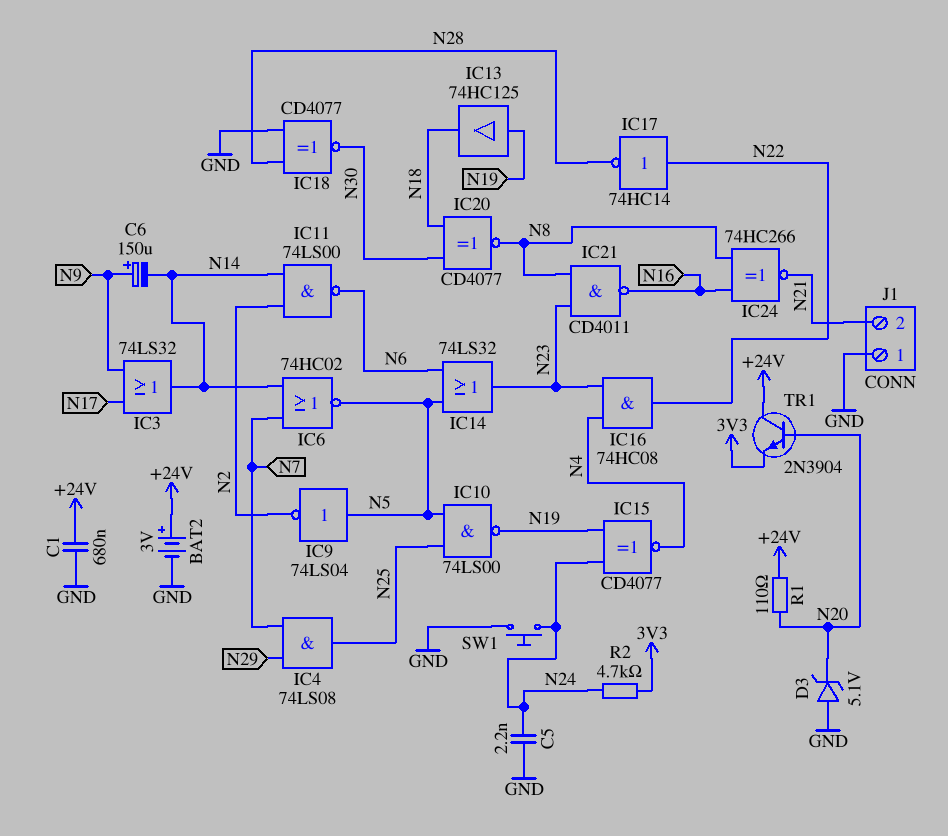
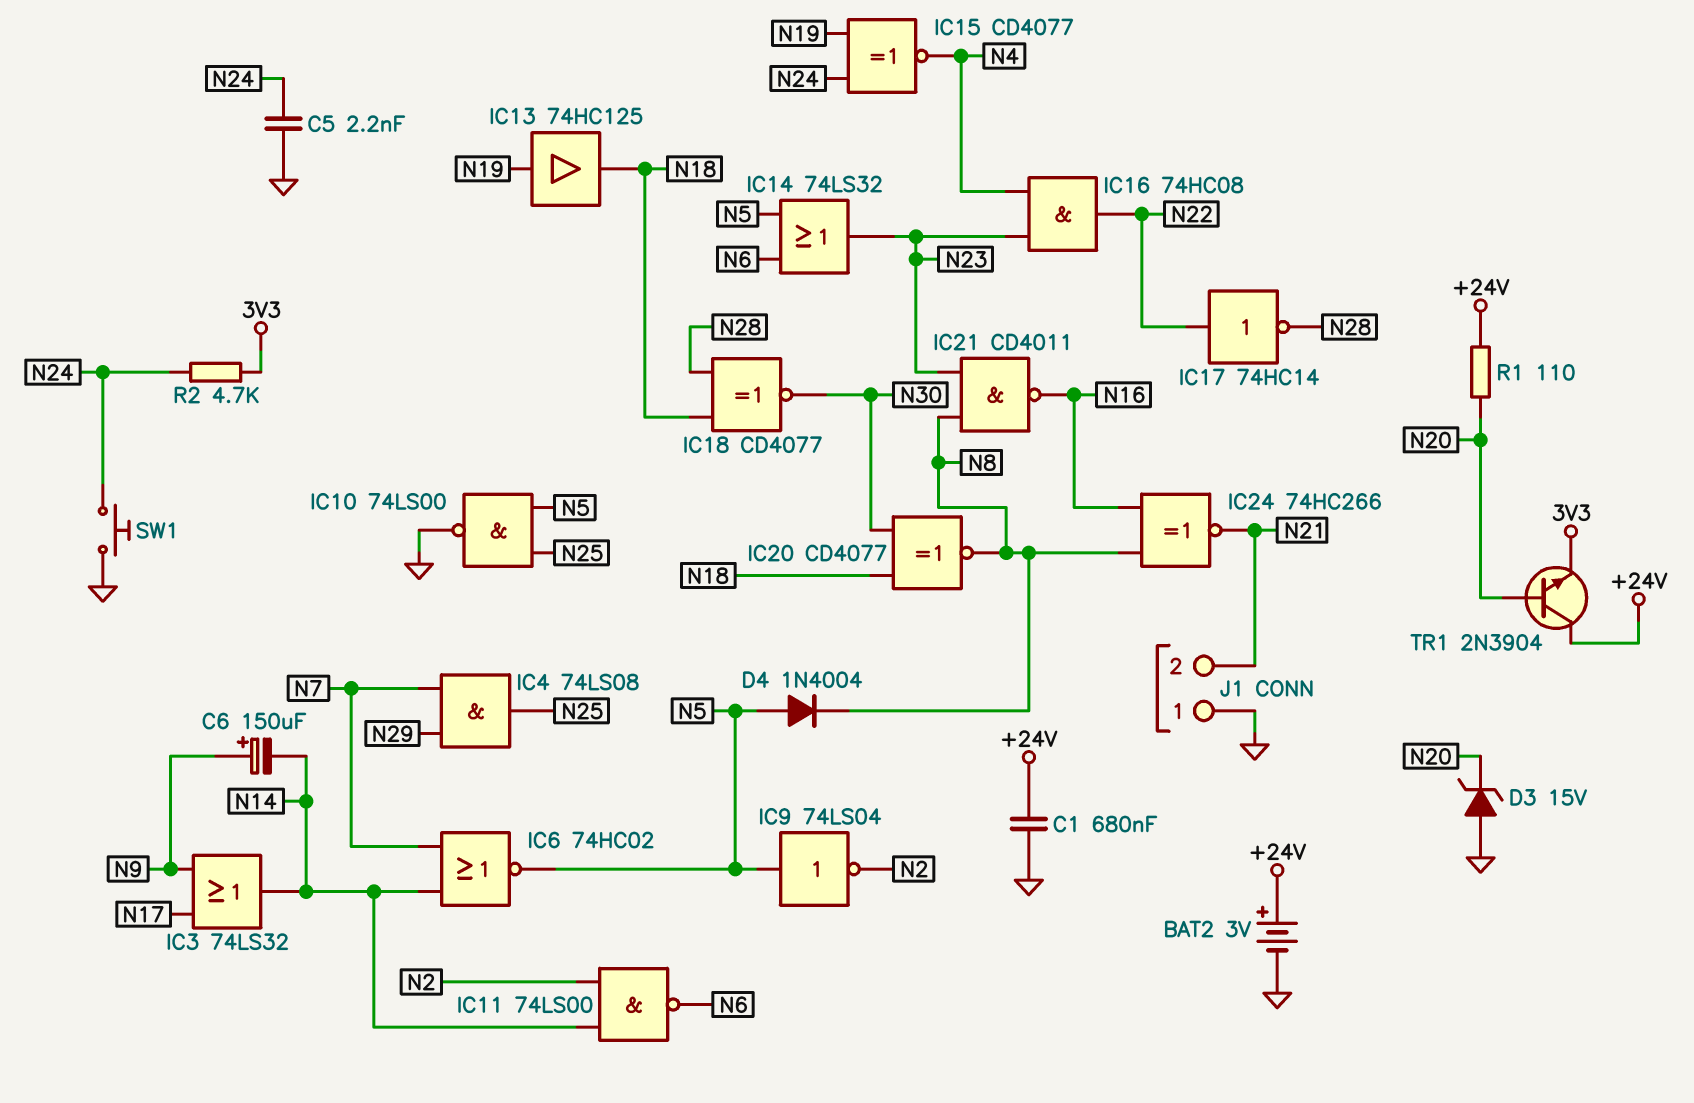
D3: zener 5.1V (A GND, K N20) -> zener 15V (A GND, K N20)
D4: none -> diode 1N4004 (A N5, K N8)
IC10: NAND 74LS00 (in N5, in N25, out N19) -> NAND 74LS00 (in N5, in N25, out GND)
IC18: XNOR CD4077 (in GND, in N28, out N30) -> XNOR CD4077 (in N18, in N28, out N30)

